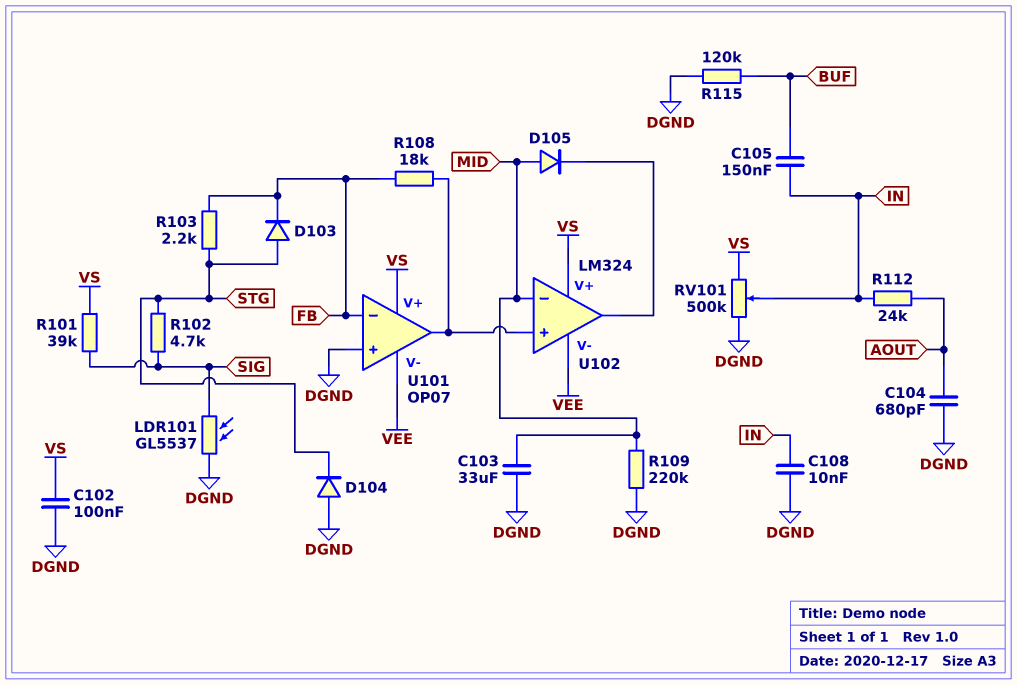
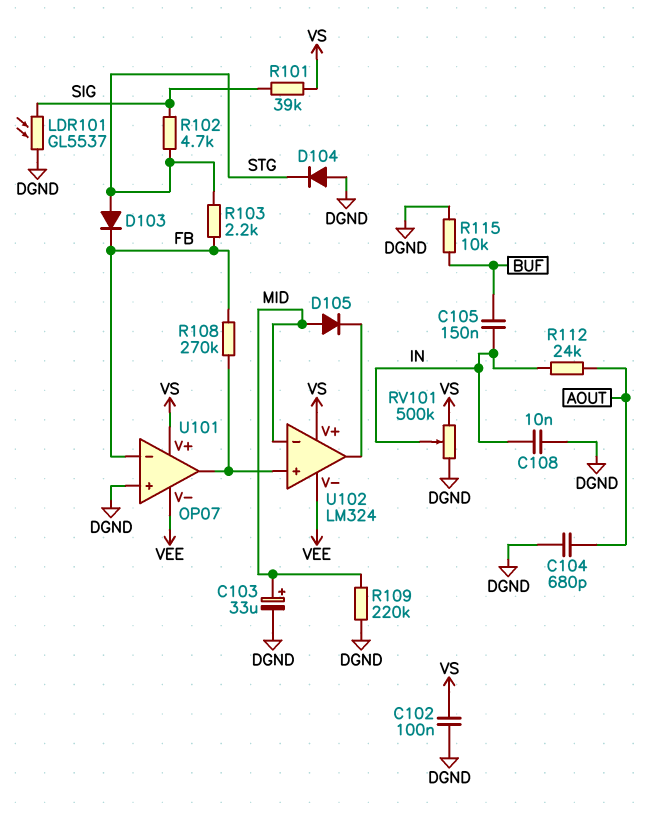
C103: 33uF (DGND, MID) -> 33uF (plus MID, minus DGND)
R108: 18k (FB, U101/out) -> 270k (FB, U101/out)
R115: 120k (BUF, DGND) -> 10k (BUF, DGND)

